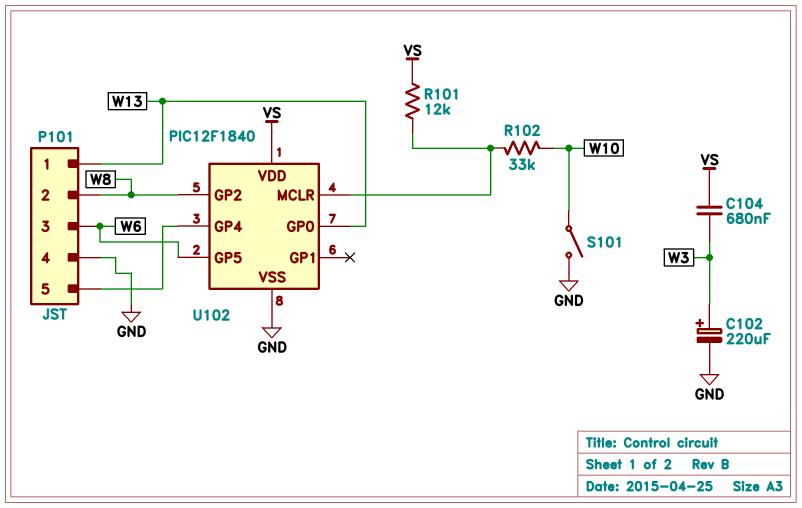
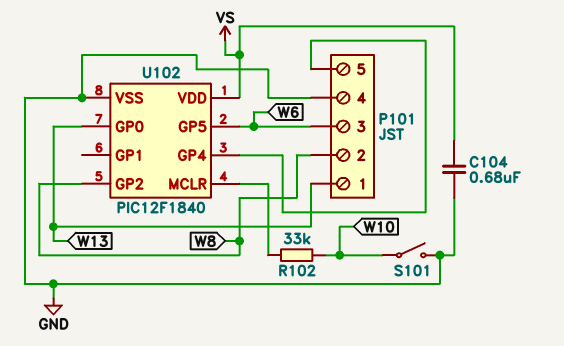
C102: 220uF (plus W3, minus GND) -> none
C104: 680nF (VS, W3) -> 680nF (GND, VS)
R101: 12k (U102/MCLR, VS) -> none

